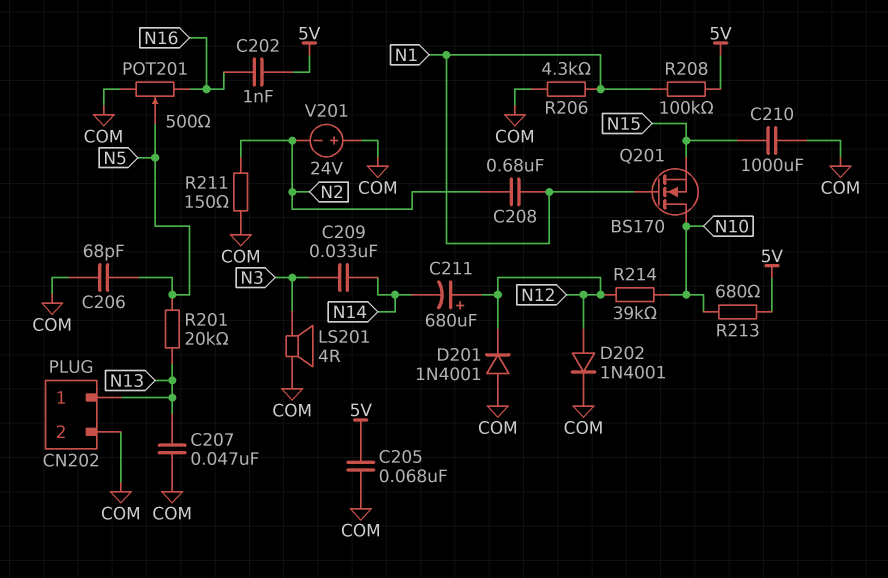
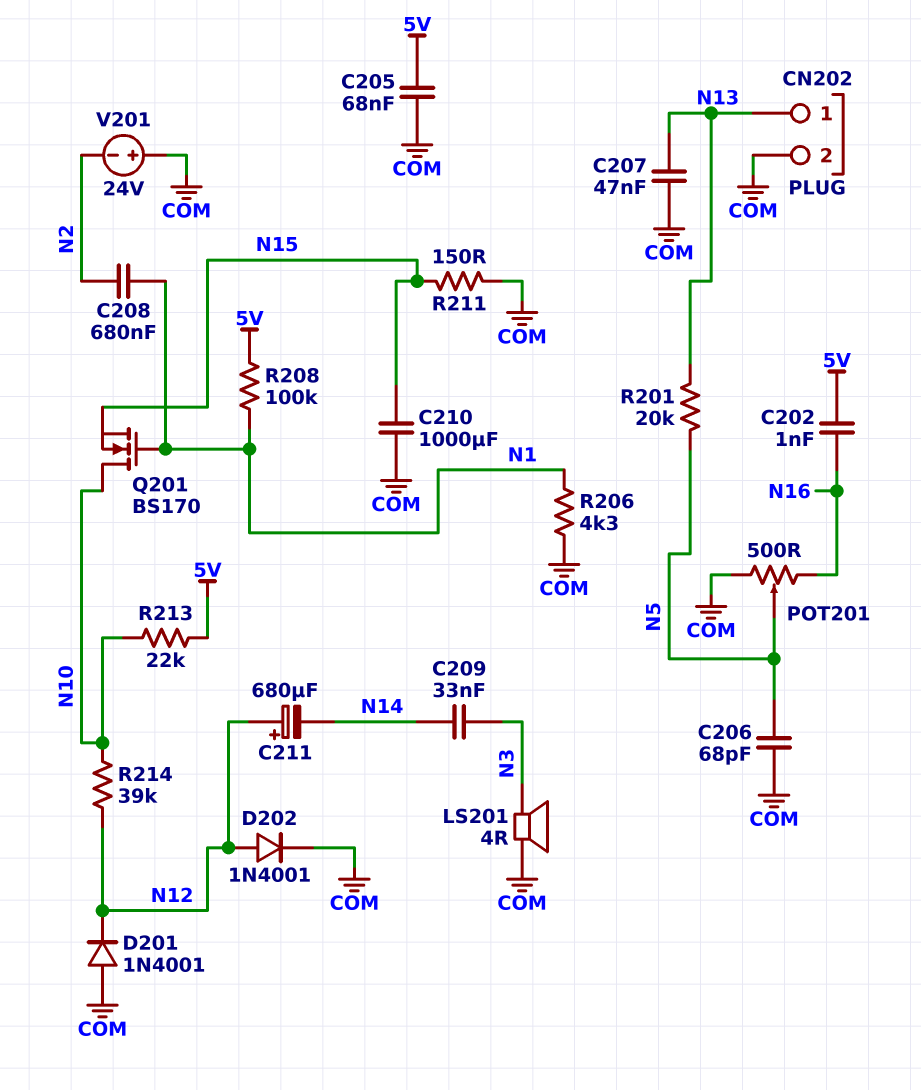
R211: 150 (COM, N2) -> 150 (COM, N15)
R213: 680 (5V, N10) -> 22k (5V, N10)

